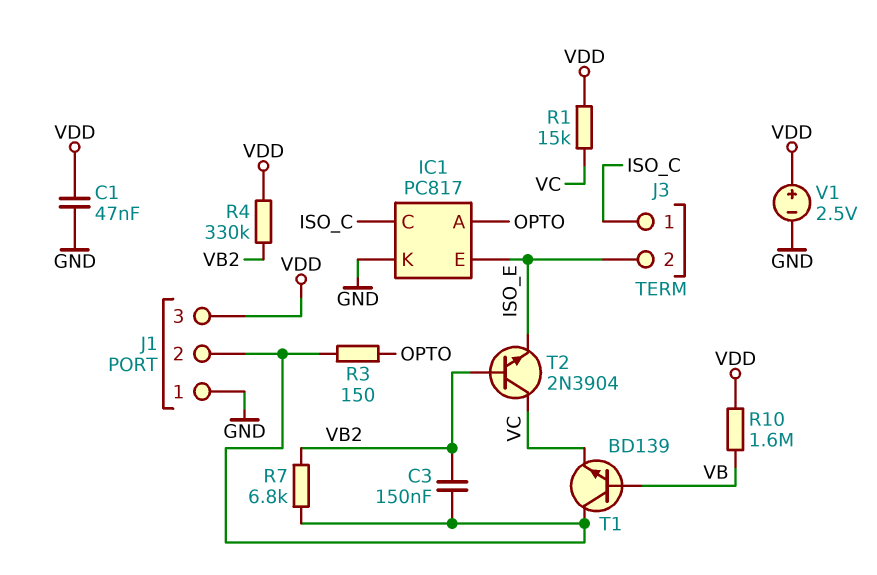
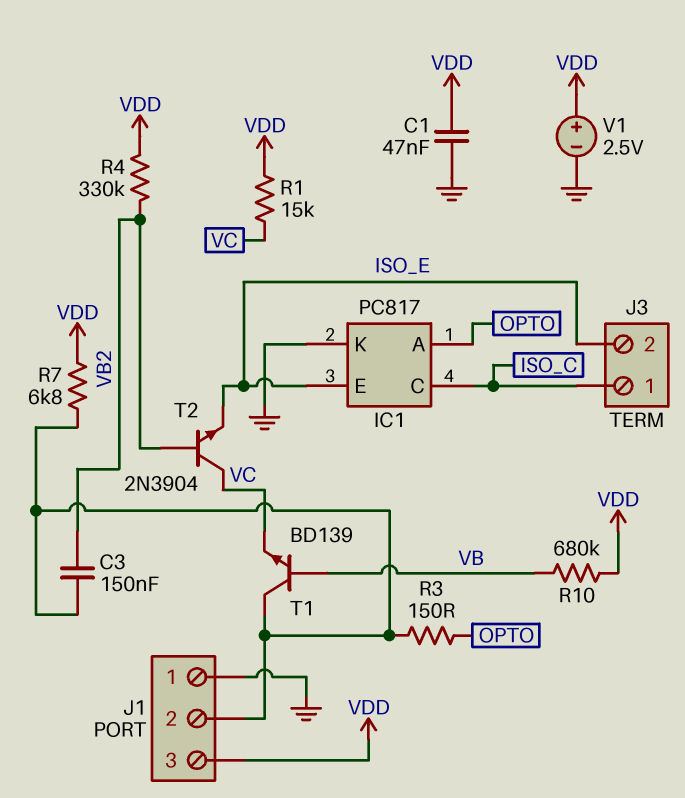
R7: 6.8k (J1/2, VB2) -> 6.8k (J1/2, VDD)
R10: 1.6M (VB, VDD) -> 680k (VB, VDD)

